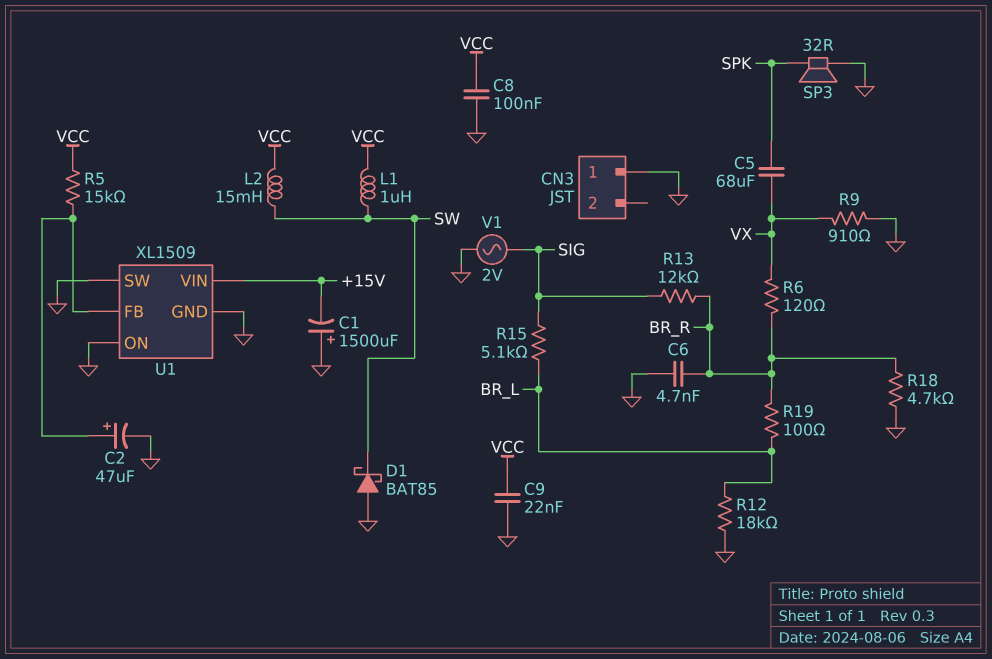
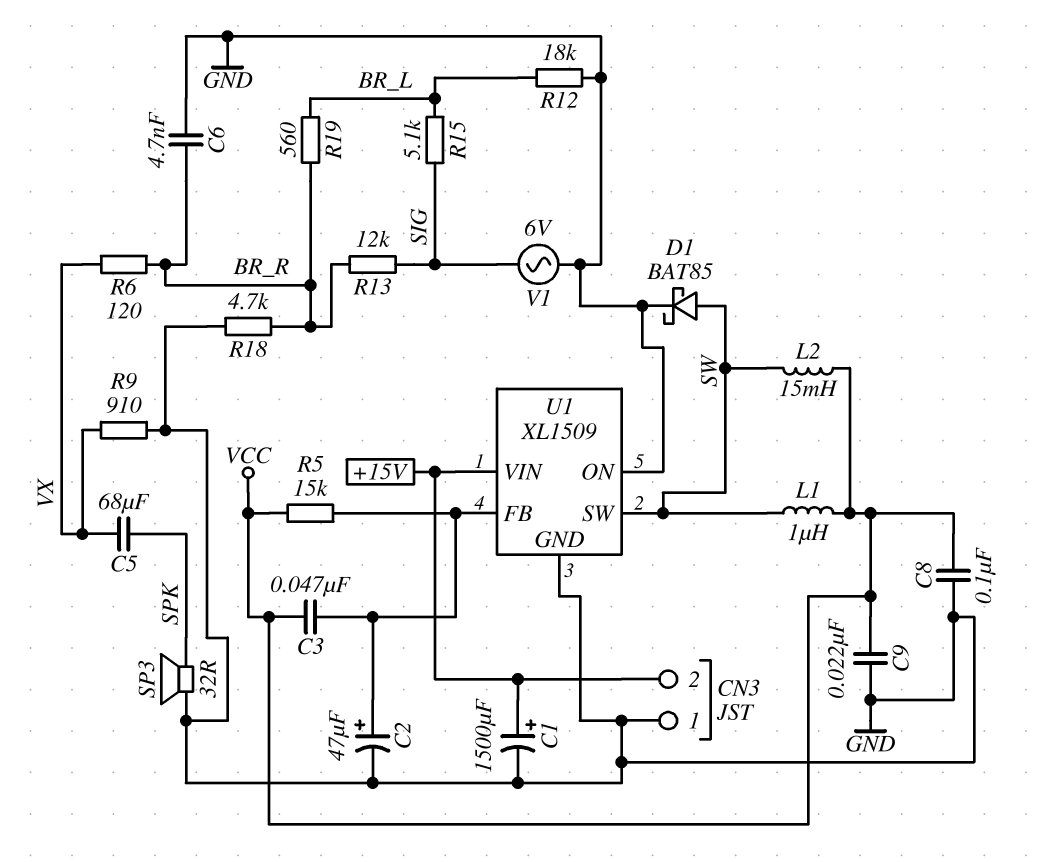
C1: 1500uF (plus GND, minus +15V) -> 1500uF (plus +15V, minus GND)
C3: none -> 47nF (U1/FB, VCC)
CN3 pin 2: none -> +15V
D1: schottky BAT85 (A GND, K SW) -> schottky BAT85 (A SW, K GND)
R19: 100 (BR_L, BR_R) -> 560 (BR_L, BR_R)
U1 pin SW: GND -> SW
V1: AC 2V (GND, SIG) -> AC 6V (GND, SIG)

